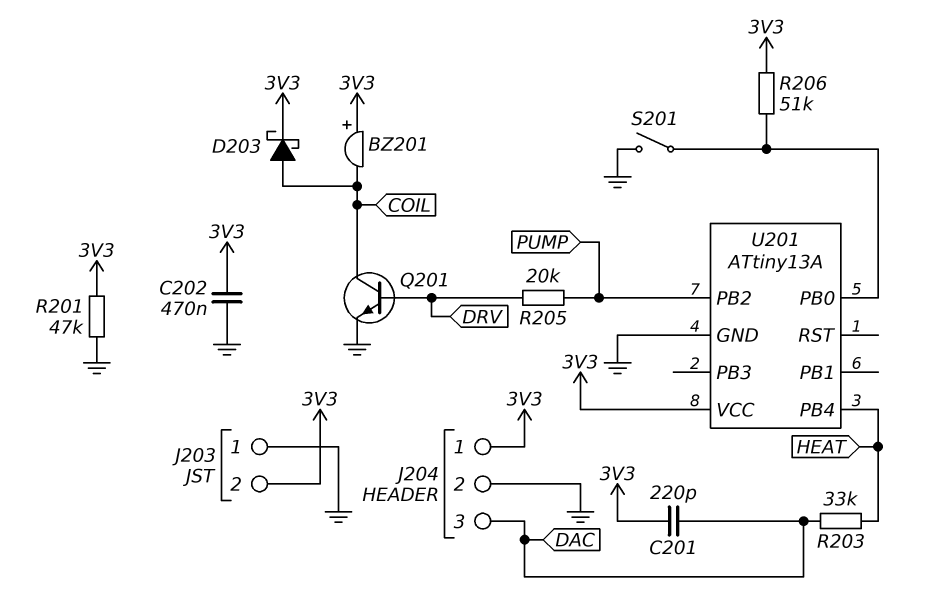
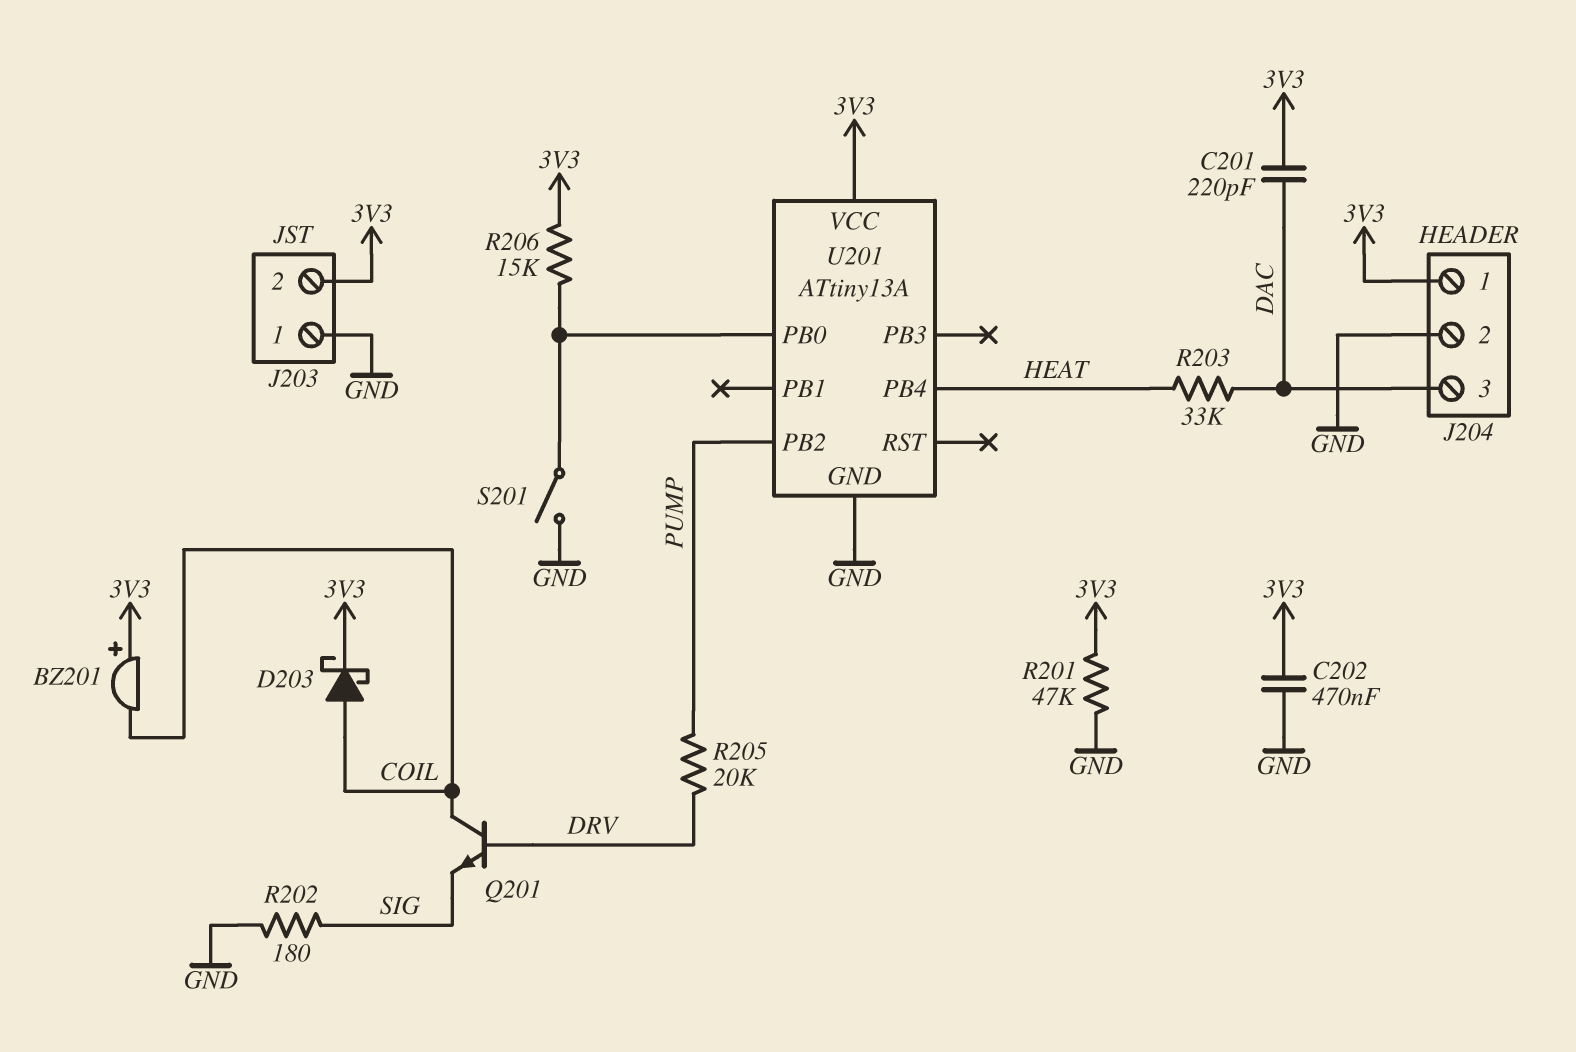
Q201: NPN (B DRV, C COIL, E GND) -> NPN (B DRV, C COIL, E SIG)
R202: none -> 180 (GND, SIG)
R206: 51k (3V3, U201/PB0) -> 15k (3V3, U201/PB0)

